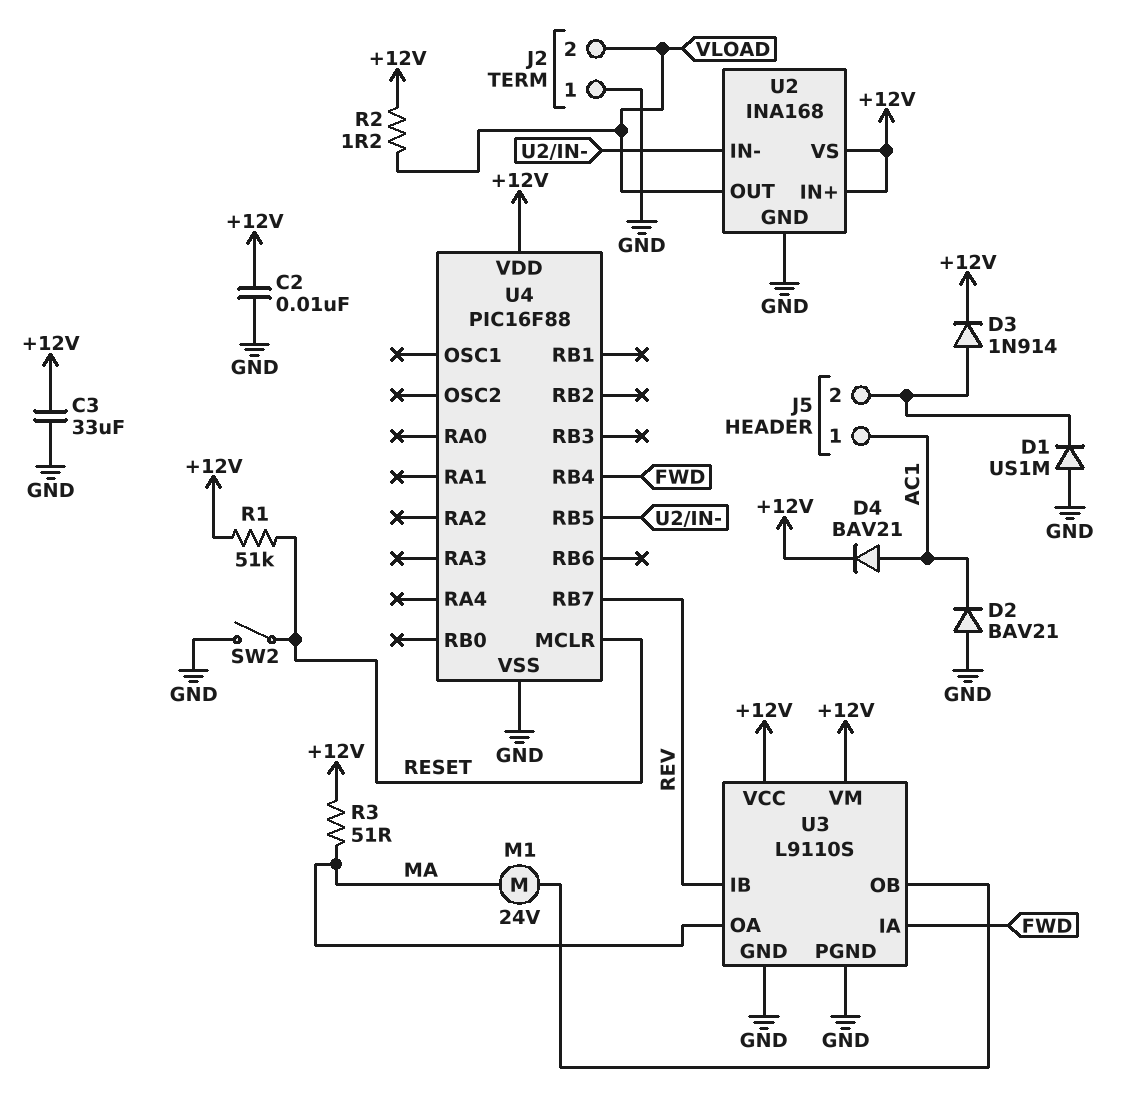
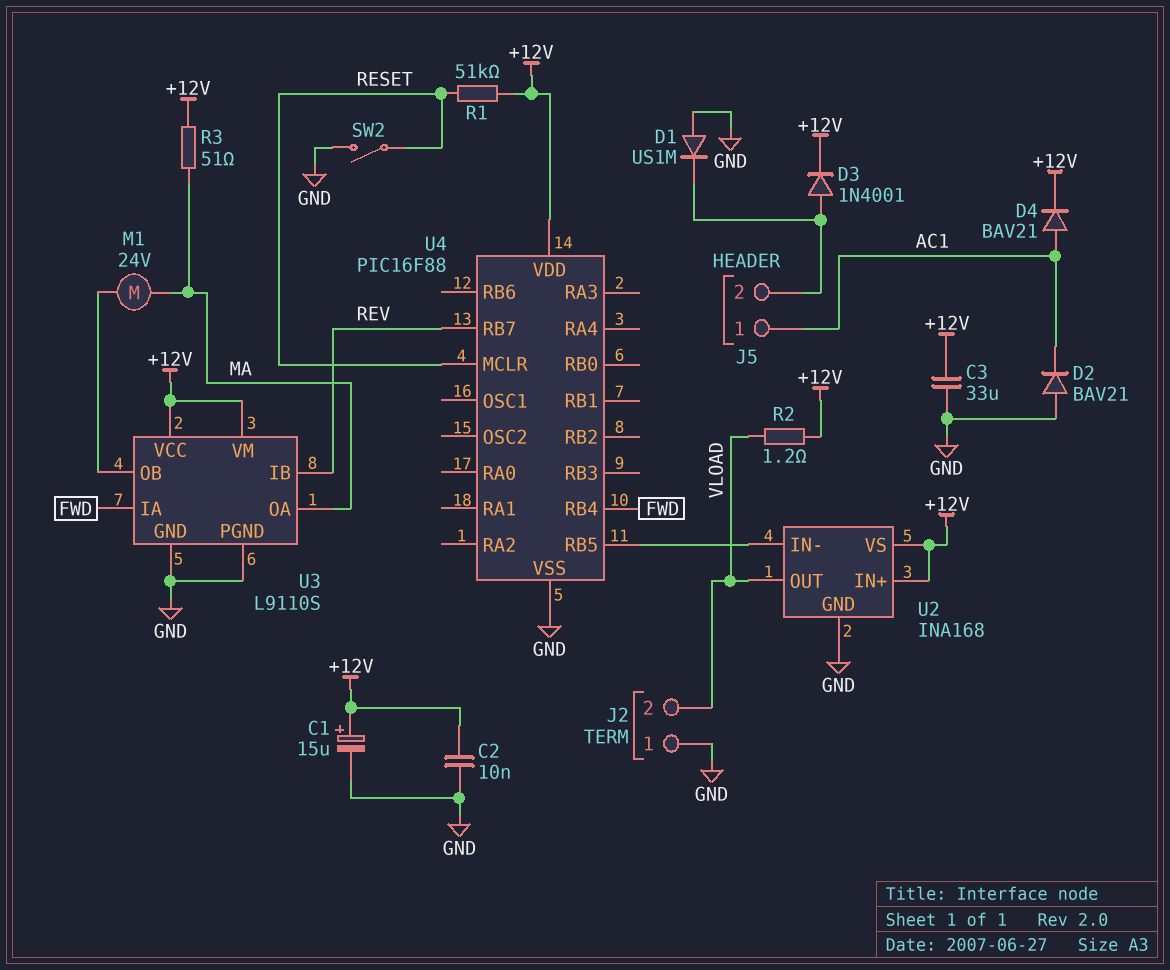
C1: none -> 15uF (plus +12V, minus GND)
D3: diode 1N914 (A J5/2, K +12V) -> diode 1N4001 (A J5/2, K +12V)

